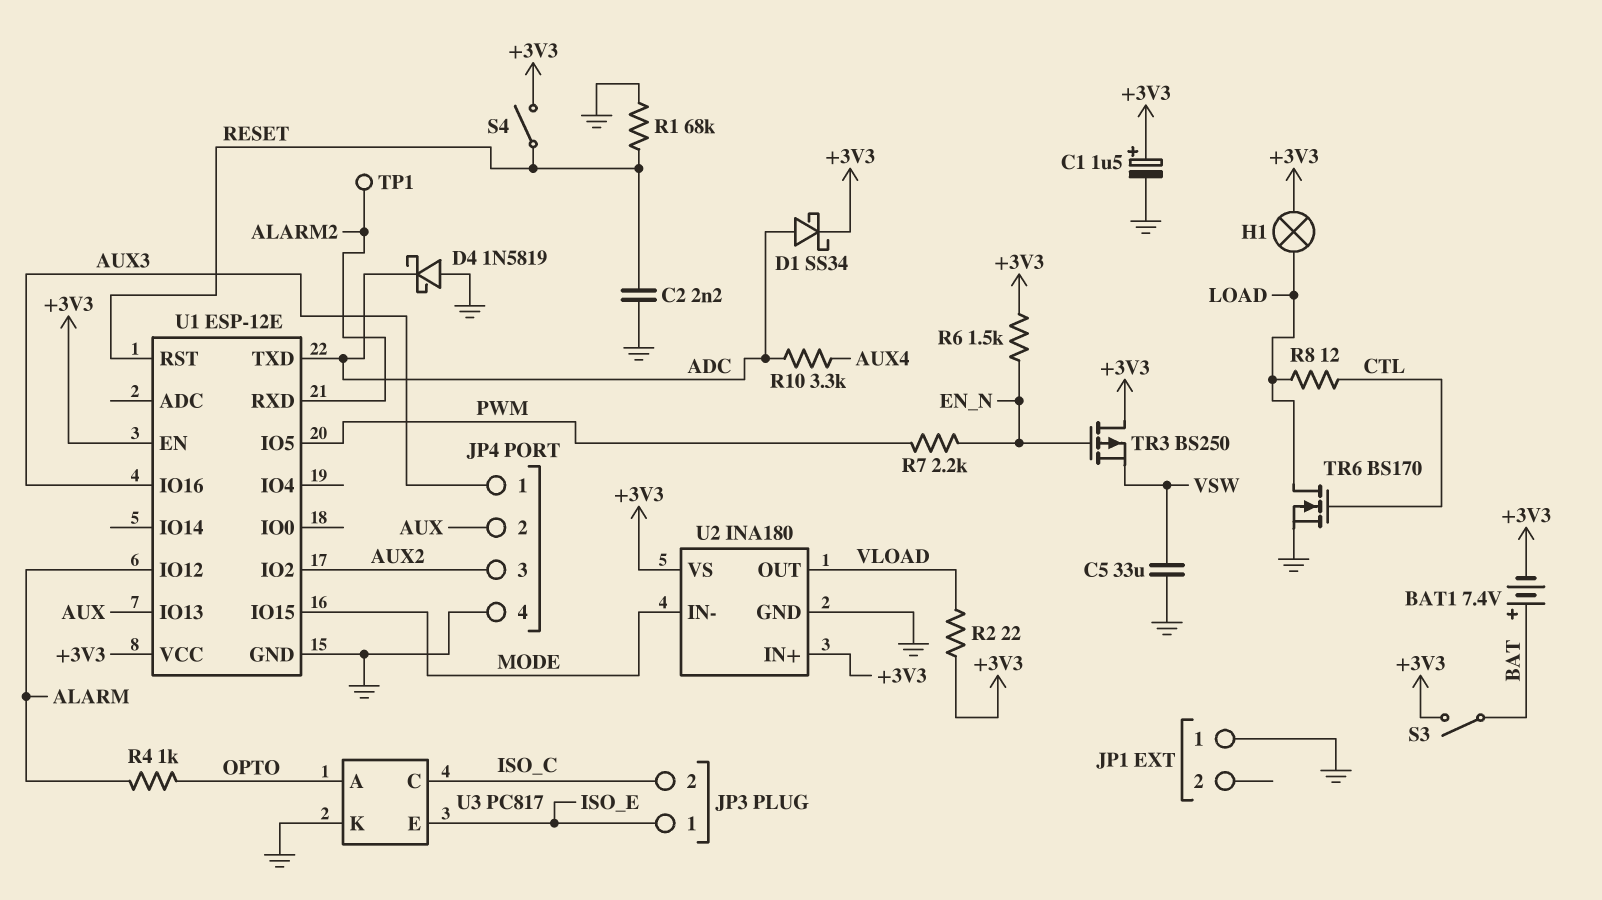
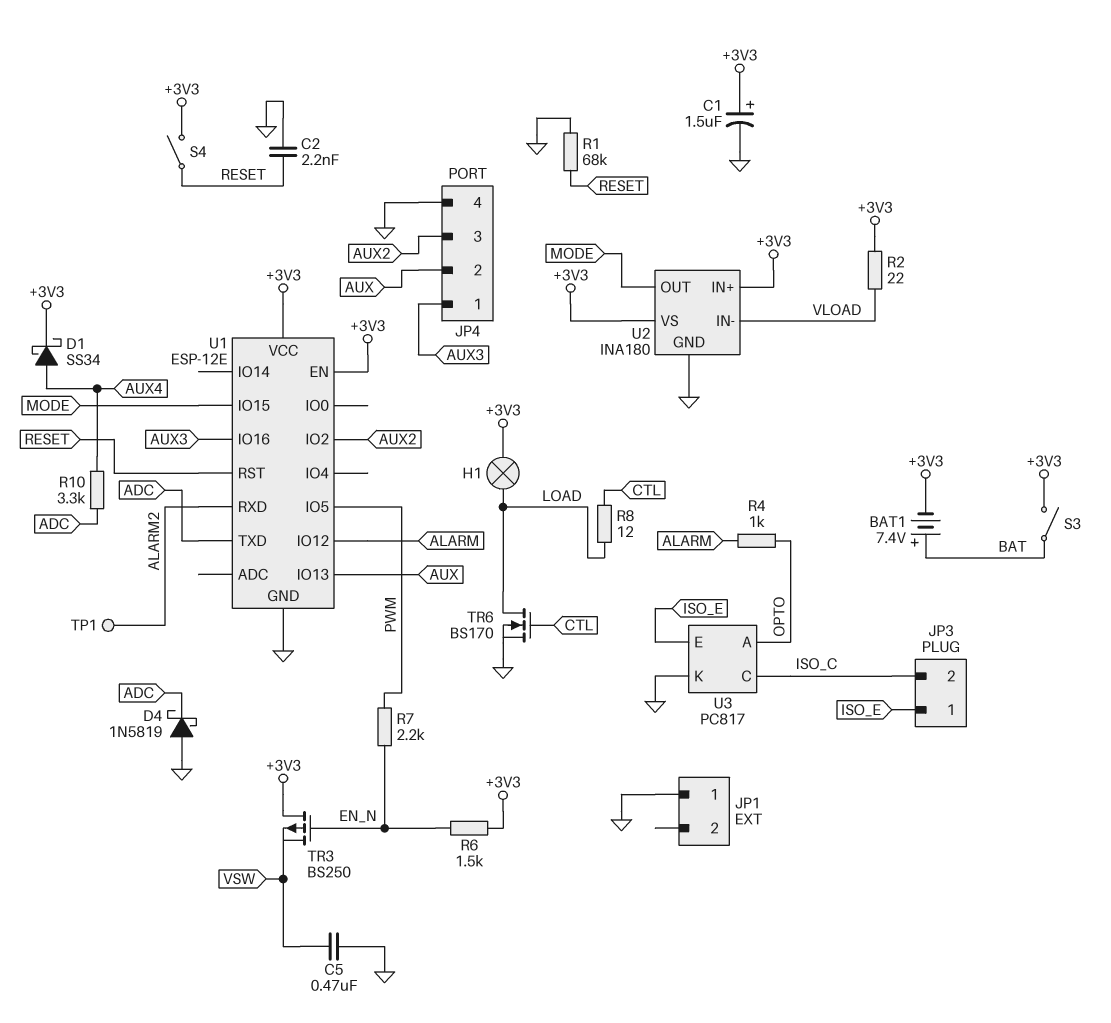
C5: 33uF (GND, VSW) -> 470nF (GND, VSW)
D1: schottky SS34 (A ADC, K +3V3) -> schottky SS34 (A AUX4, K +3V3)
U2 pin IN-: MODE -> VLOAD
U2 pin OUT: VLOAD -> MODE

